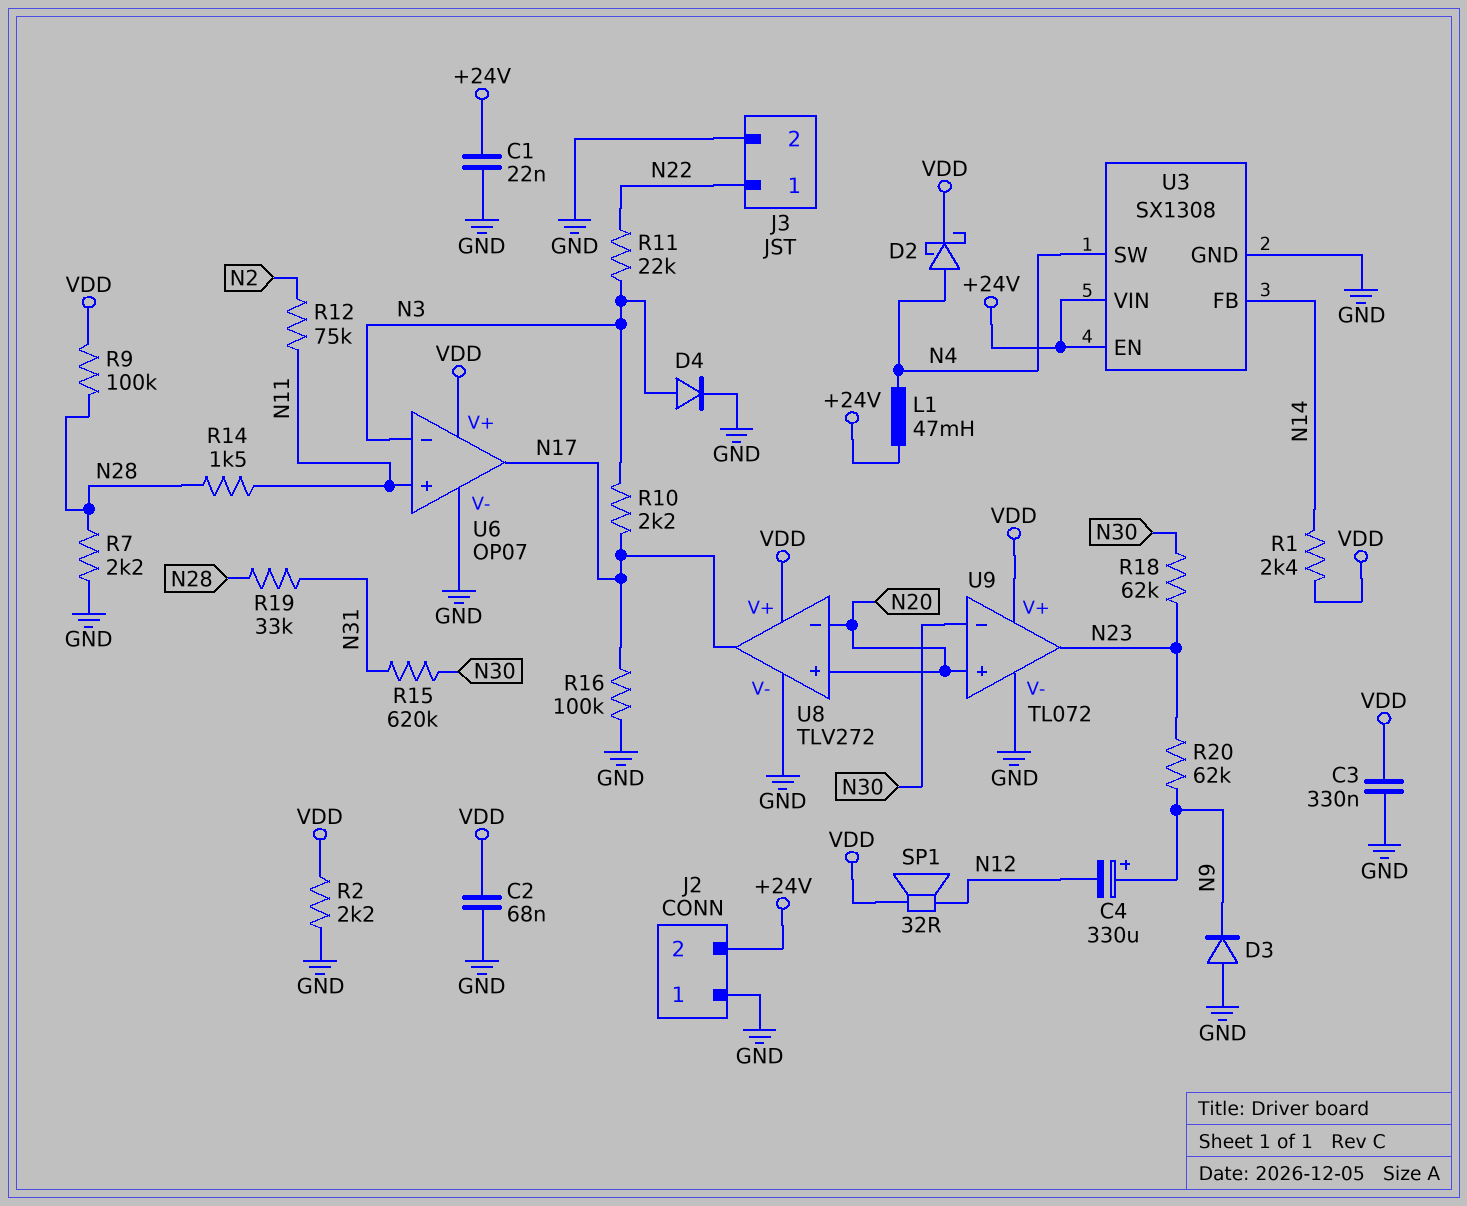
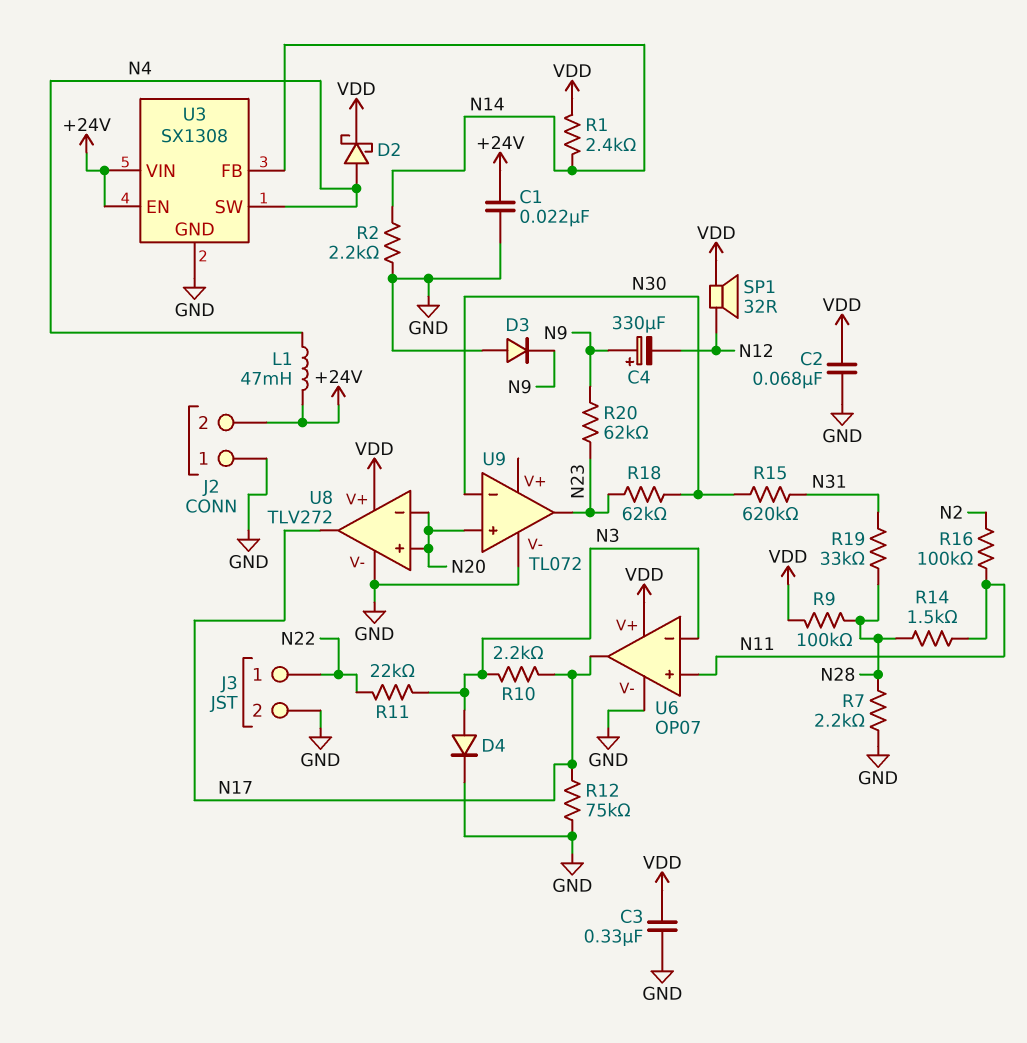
R2: 2.2k (GND, VDD) -> 2.2k (GND, N14)
R12: 75k (N2, N11) -> 75k (GND, N17)
R16: 100k (GND, N17) -> 100k (N2, N11)
U9 pin V+: VDD -> none

